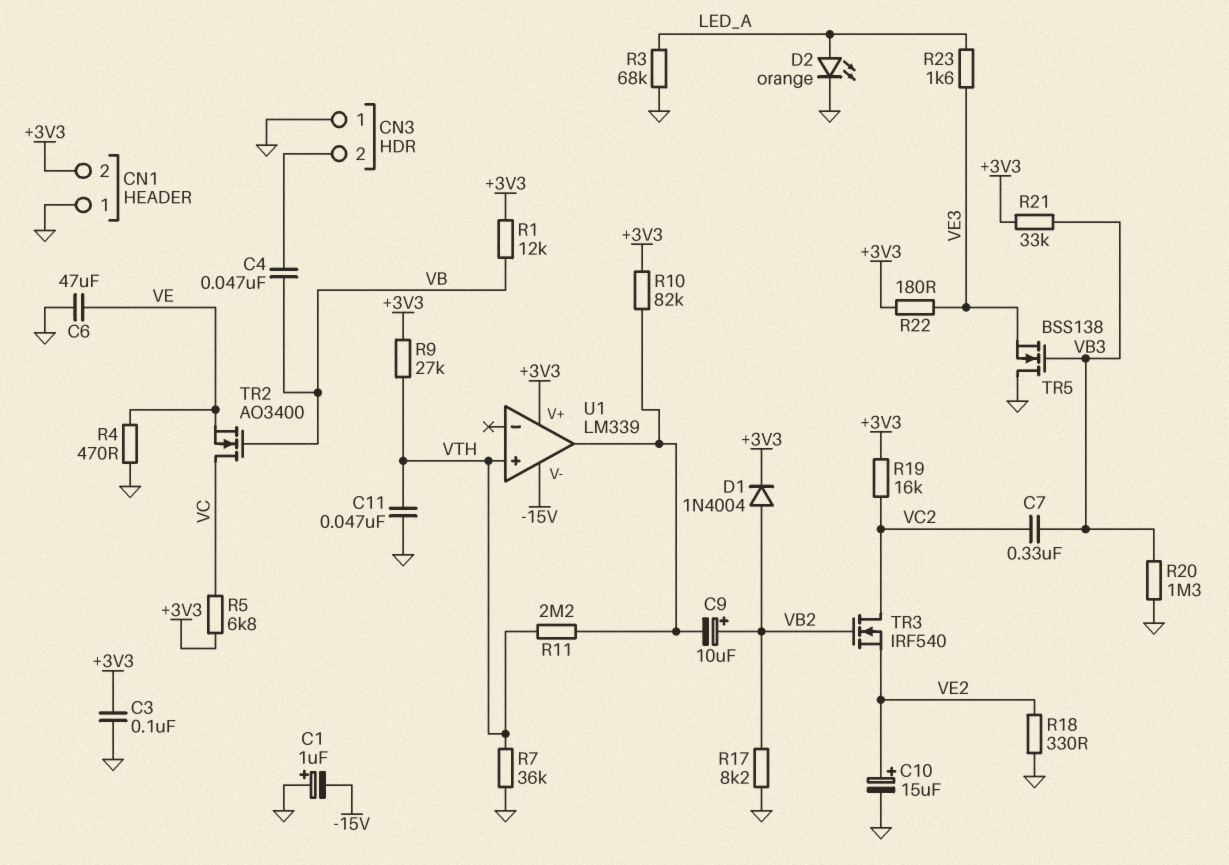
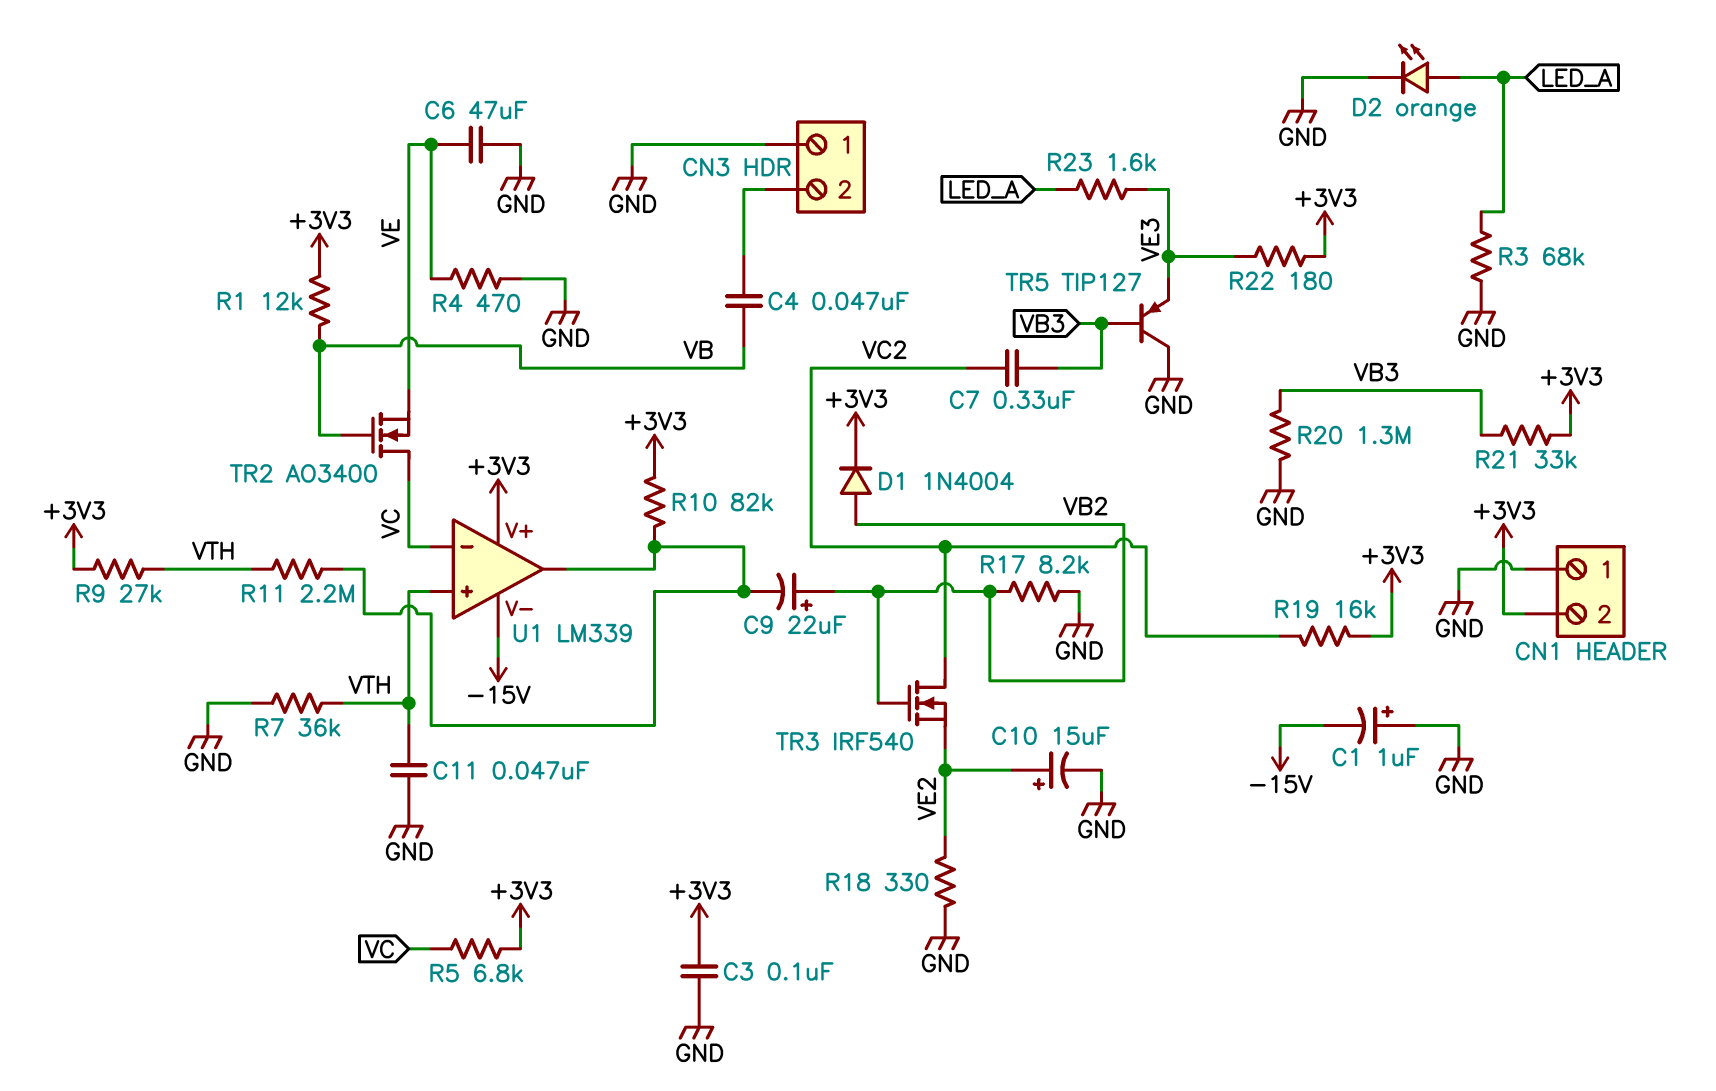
C9: 10uF (plus VB2, minus U1/out) -> 22uF (plus VB2, minus U1/out)
TR5: NMOS BSS138 (G VB3, D GND, S VE3) -> PNP TIP127 (B VB3, C GND, E VE3)
U1 pin in-: none -> VC

